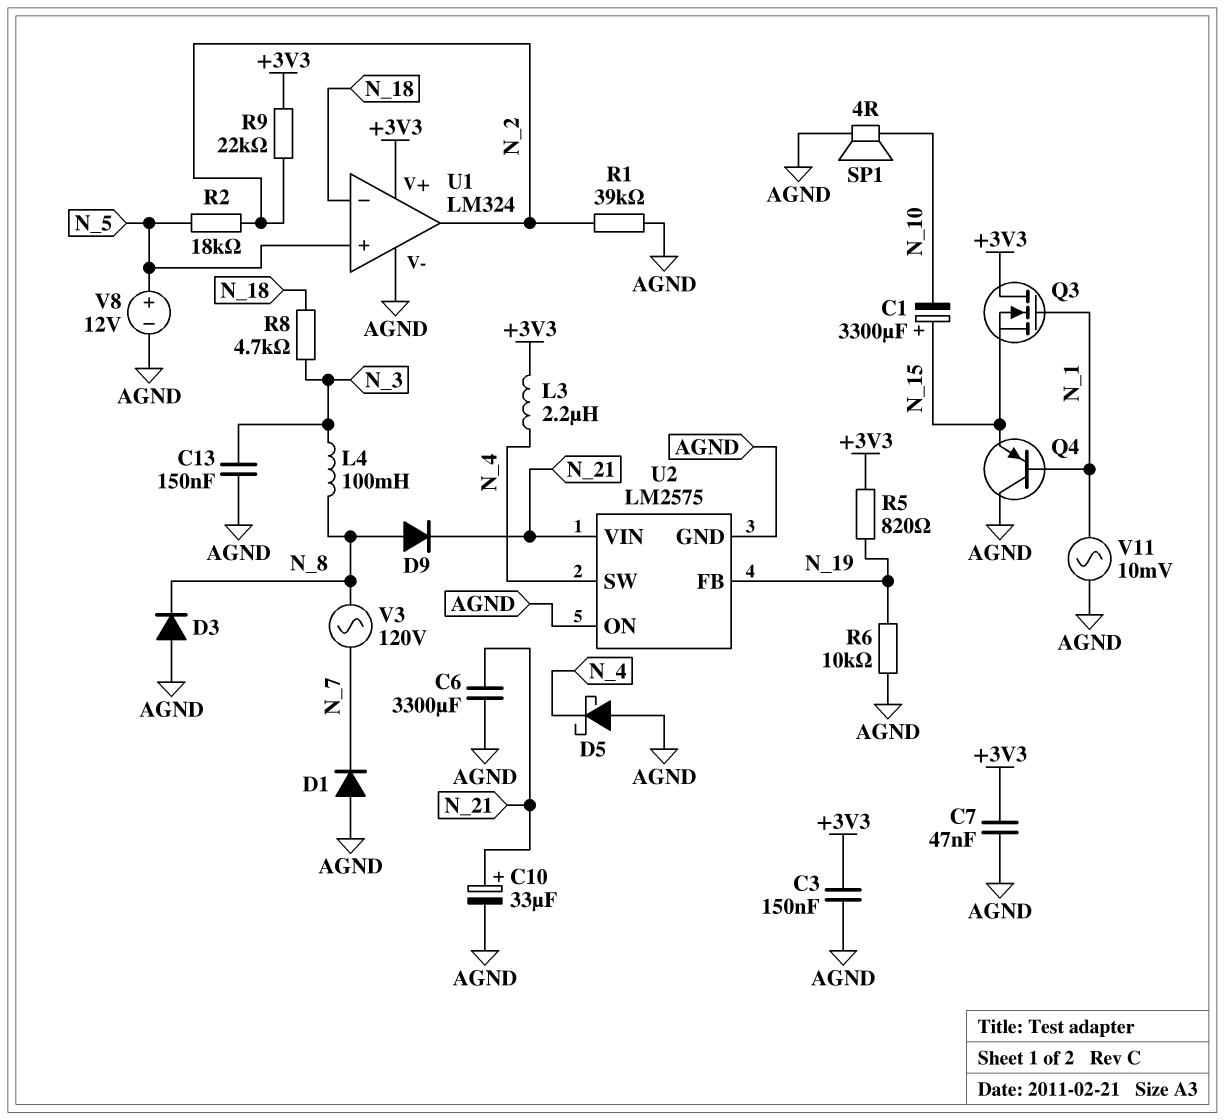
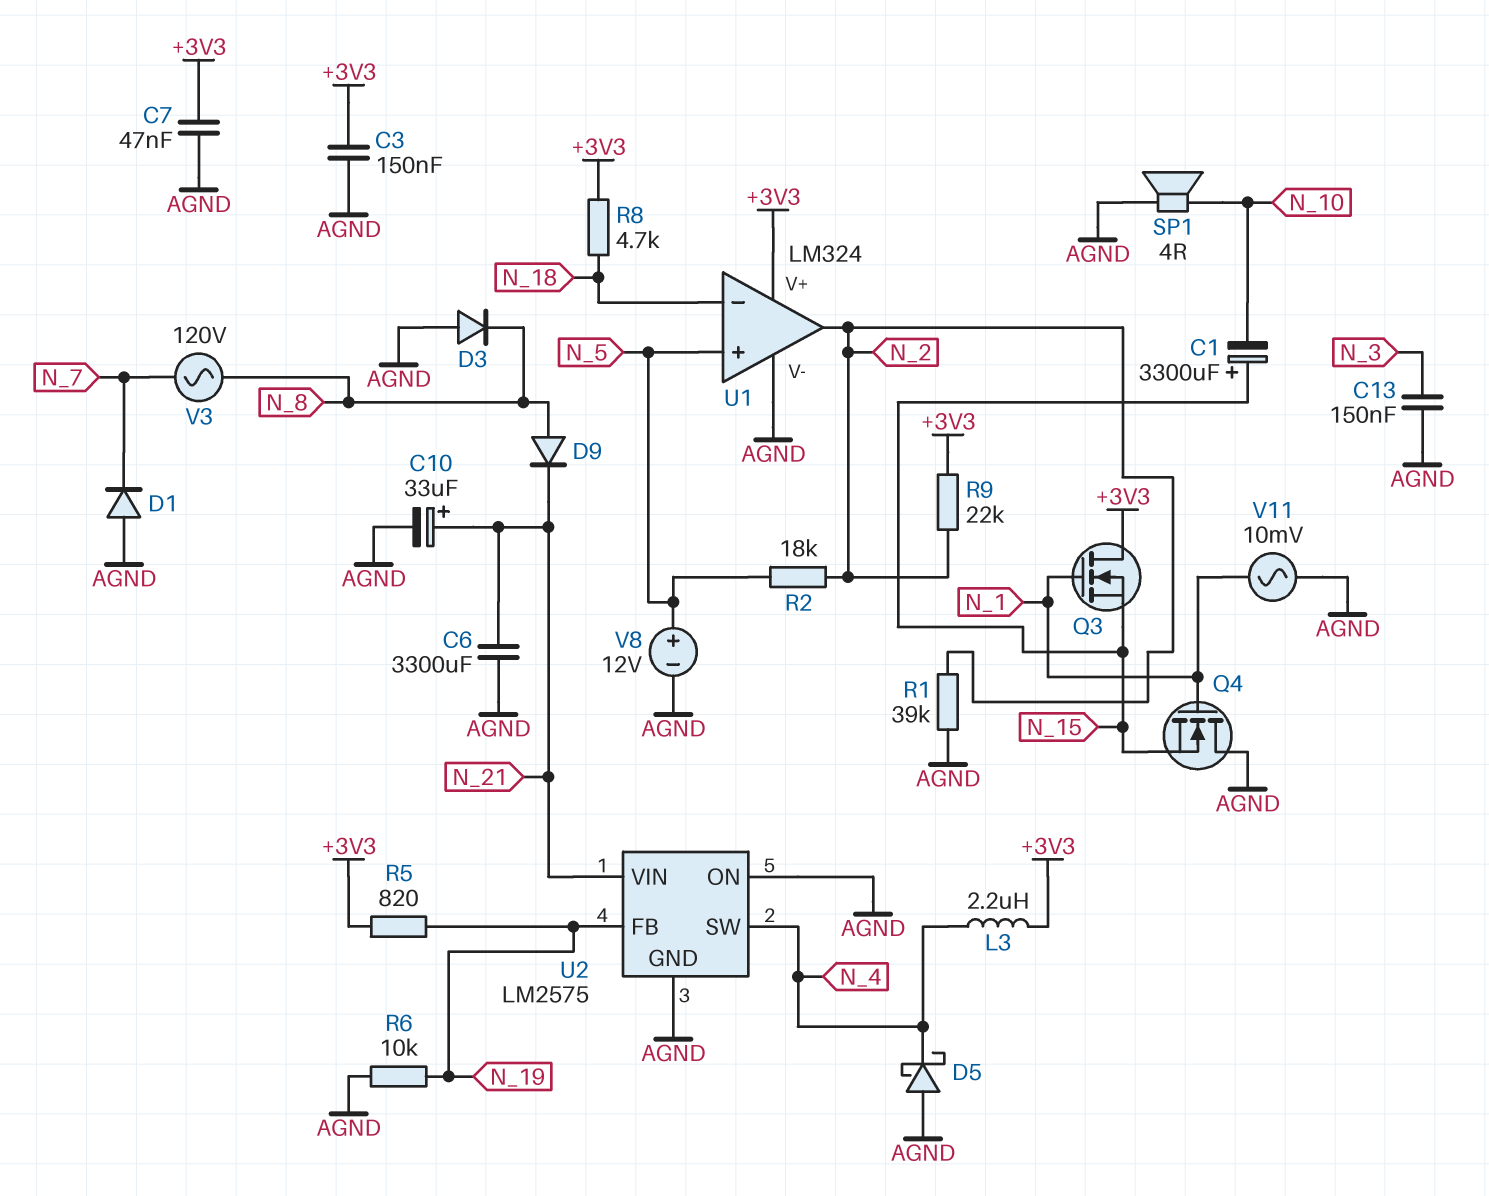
L4: 100mH (N_3, N_8) -> none
Q4: PNP (B N_1, C AGND, E N_15) -> NMOS (G N_1, D AGND, S N_15)
R8: 4.7k (N_3, N_18) -> 4.7k (+3V3, N_18)

